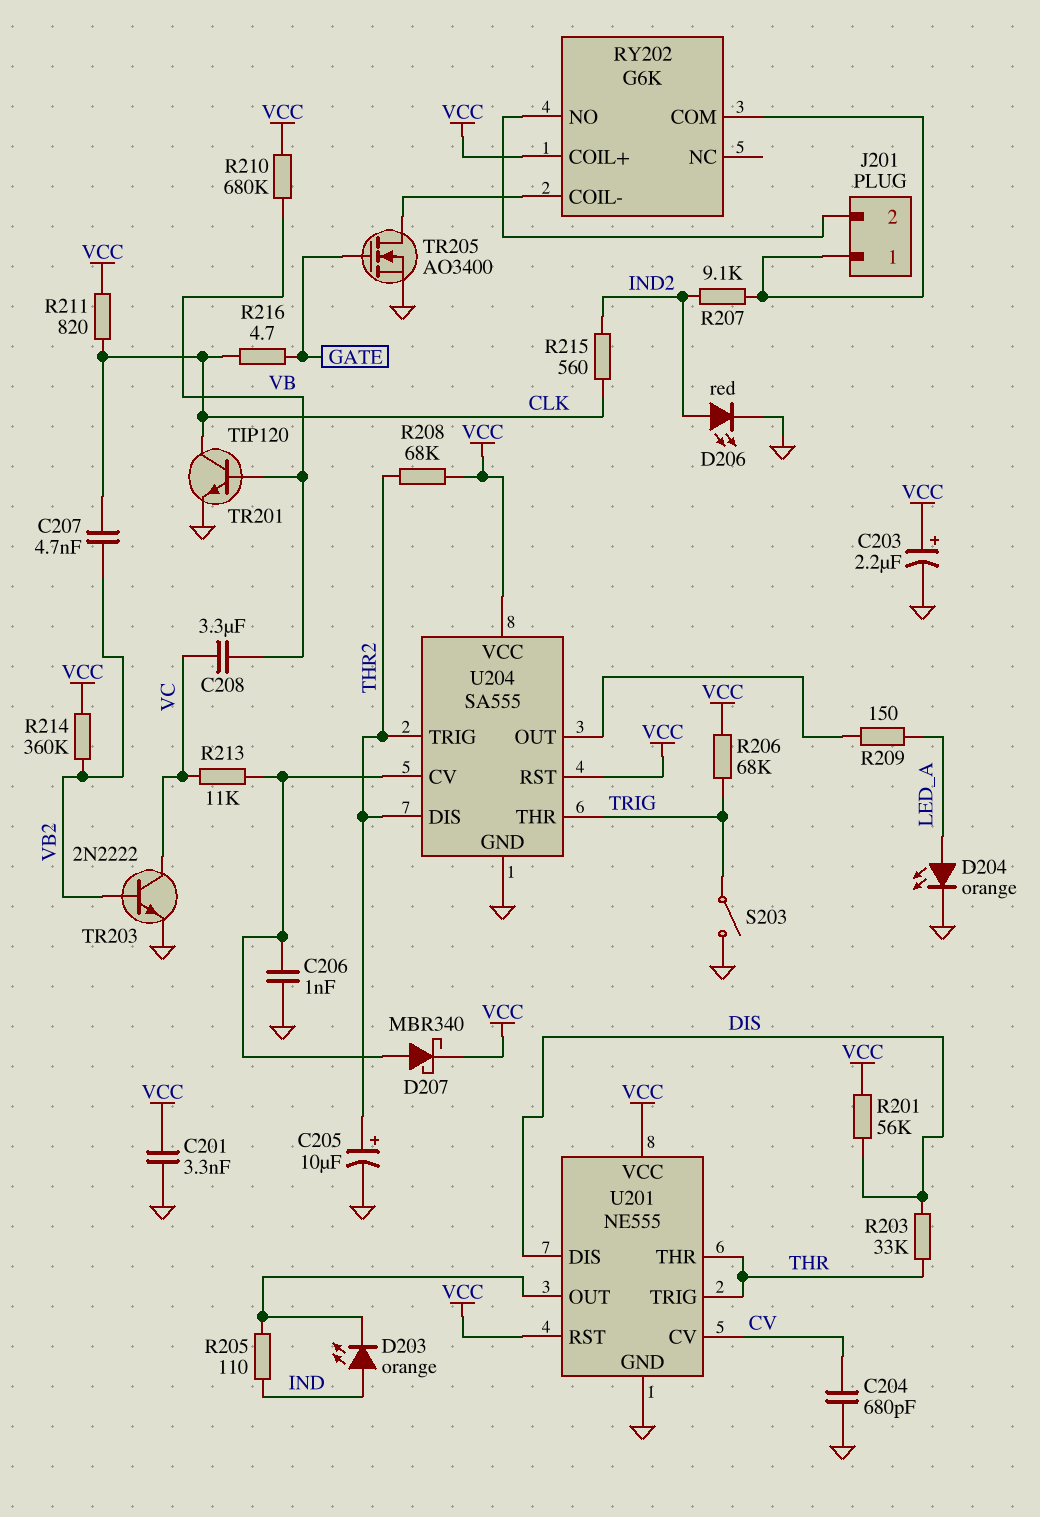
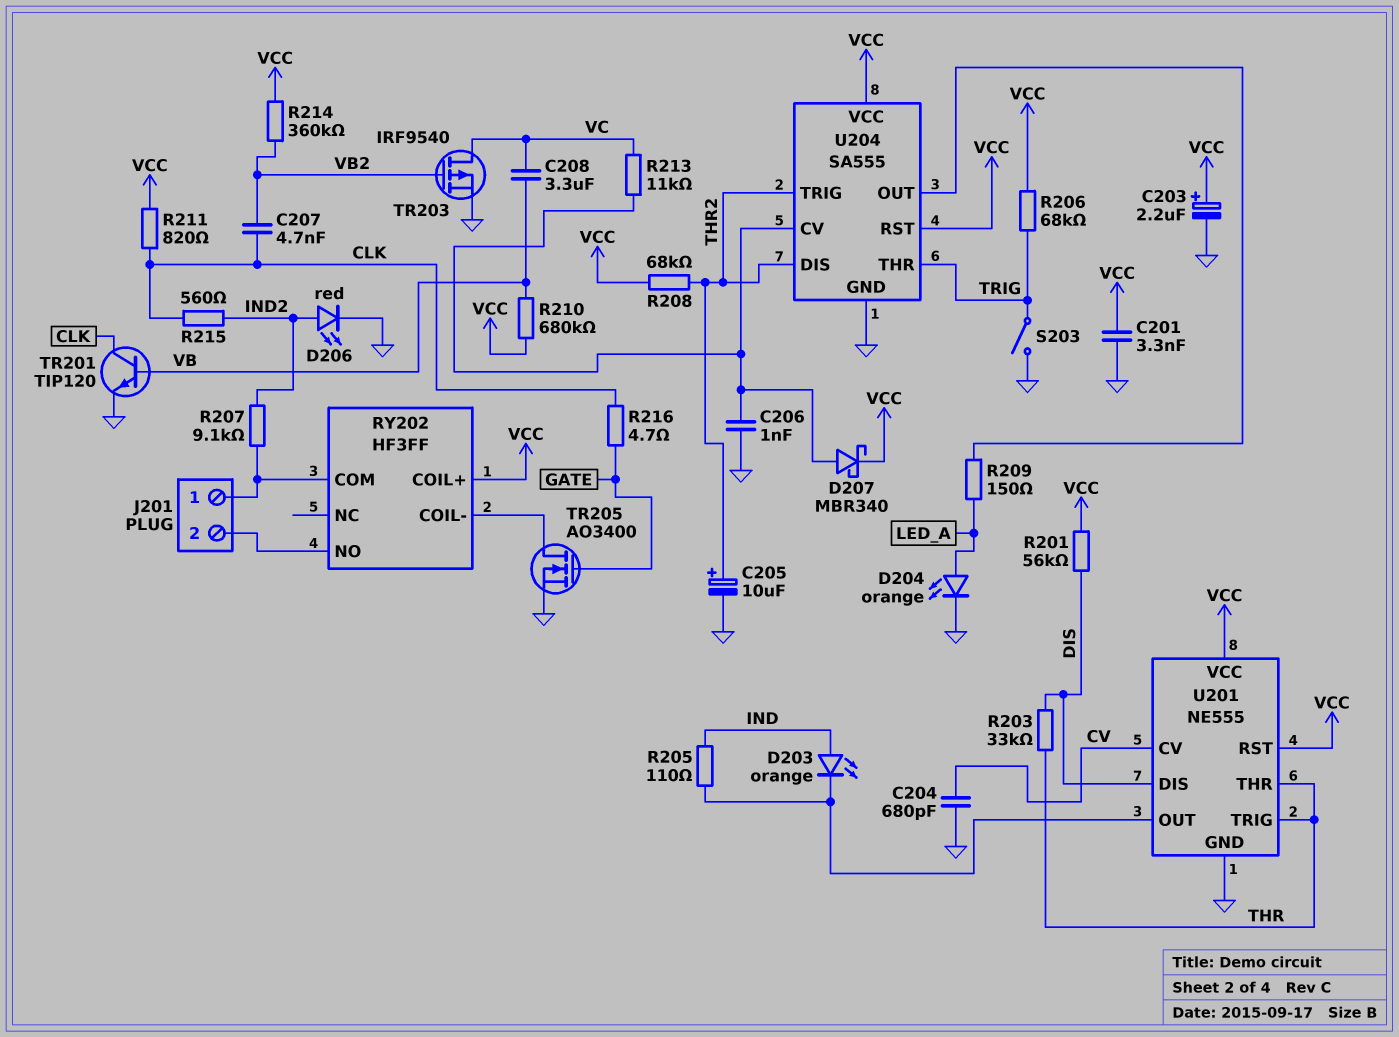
RY202: G6K -> HF3FF
TR203: NPN 2N2222 (B VB2, C VC, E GND) -> PMOS IRF9540 (G VB2, D VC, S GND)

